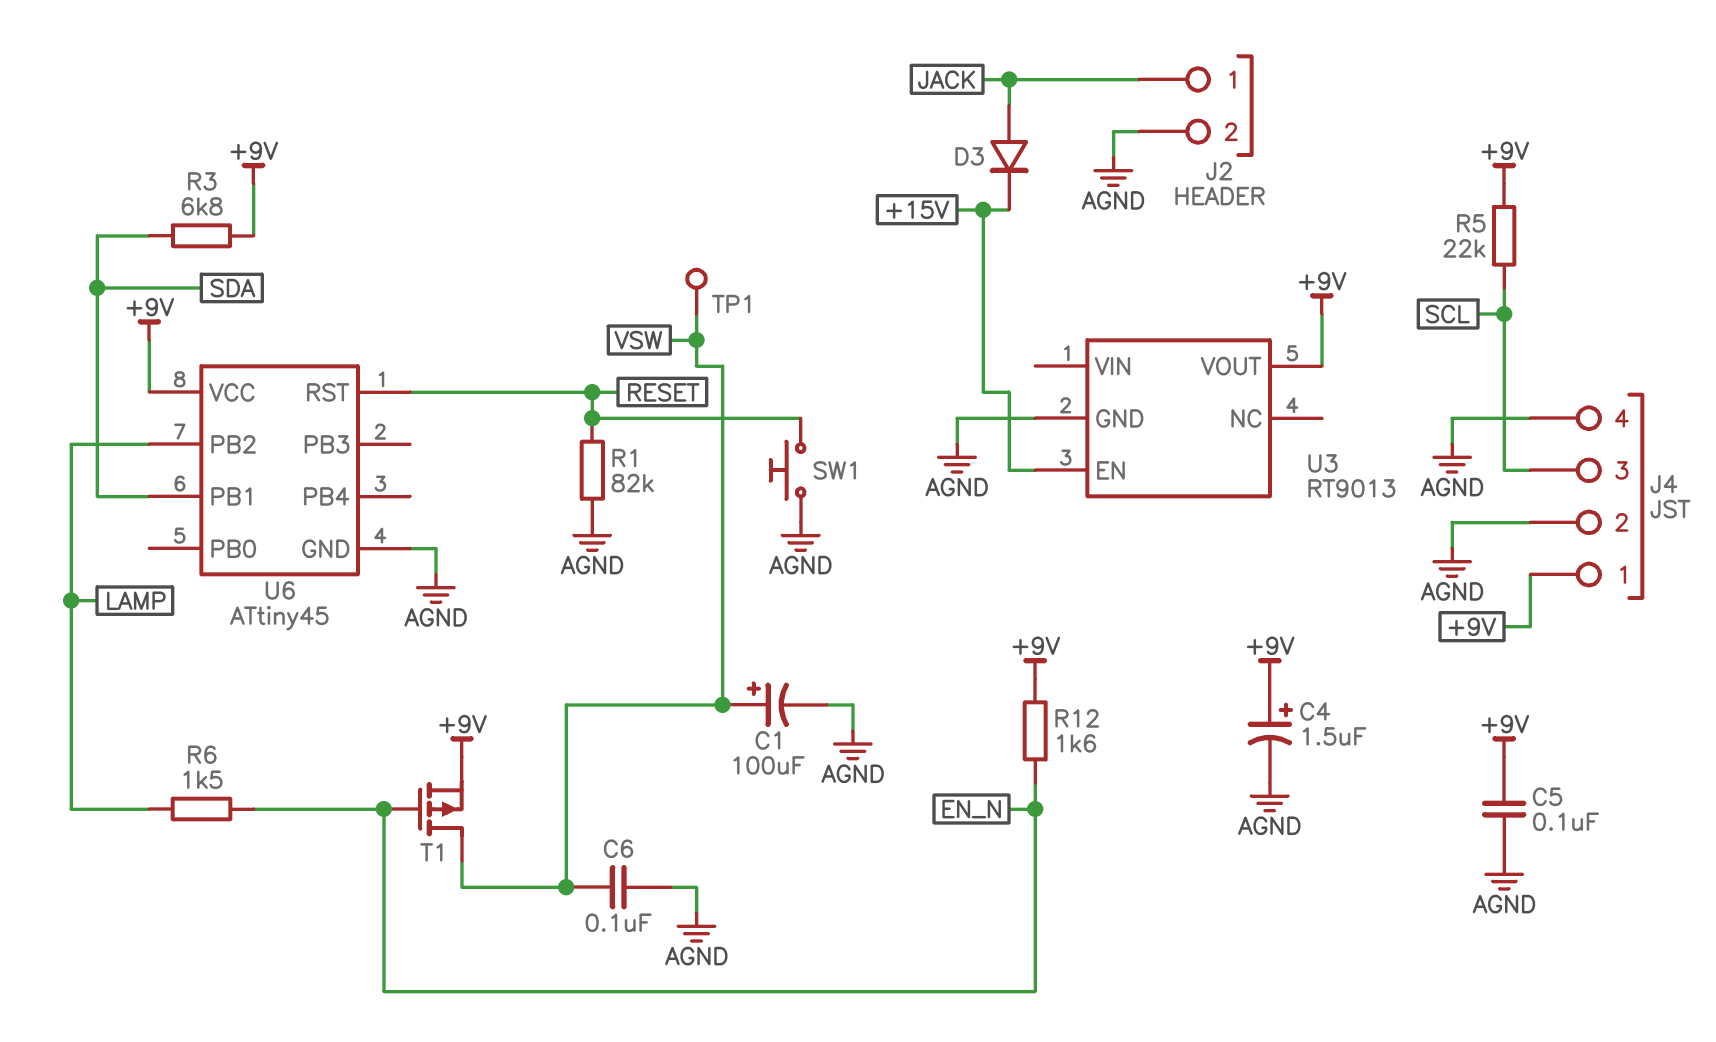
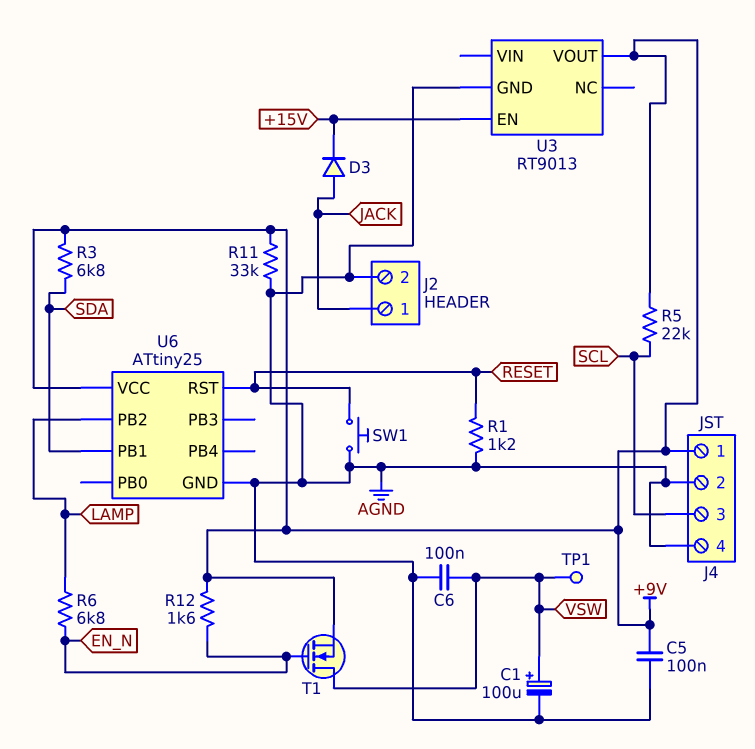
C4: 1.5uF (plus +9V, minus AGND) -> none
R1: 82k (AGND, RESET) -> 1.2k (AGND, RESET)
R6: 1.5k (EN_N, LAMP) -> 6.8k (EN_N, LAMP)
R11: none -> 33k (+9V, AGND)
T1: PMOS (G EN_N, D VSW, S +9V) -> NMOS (G EN_N, D VSW, S +9V)
U6: ATtiny45 -> ATtiny25

